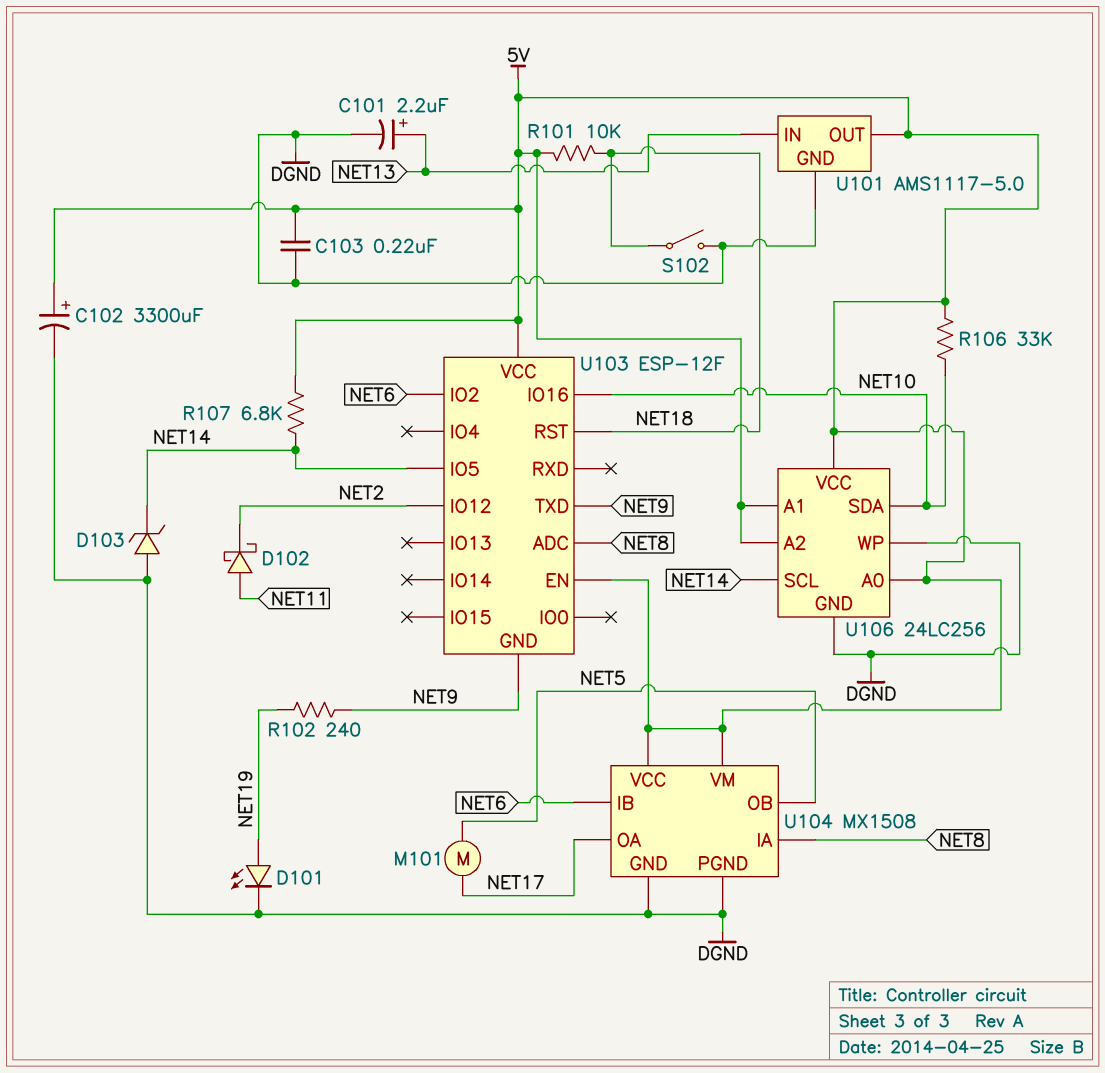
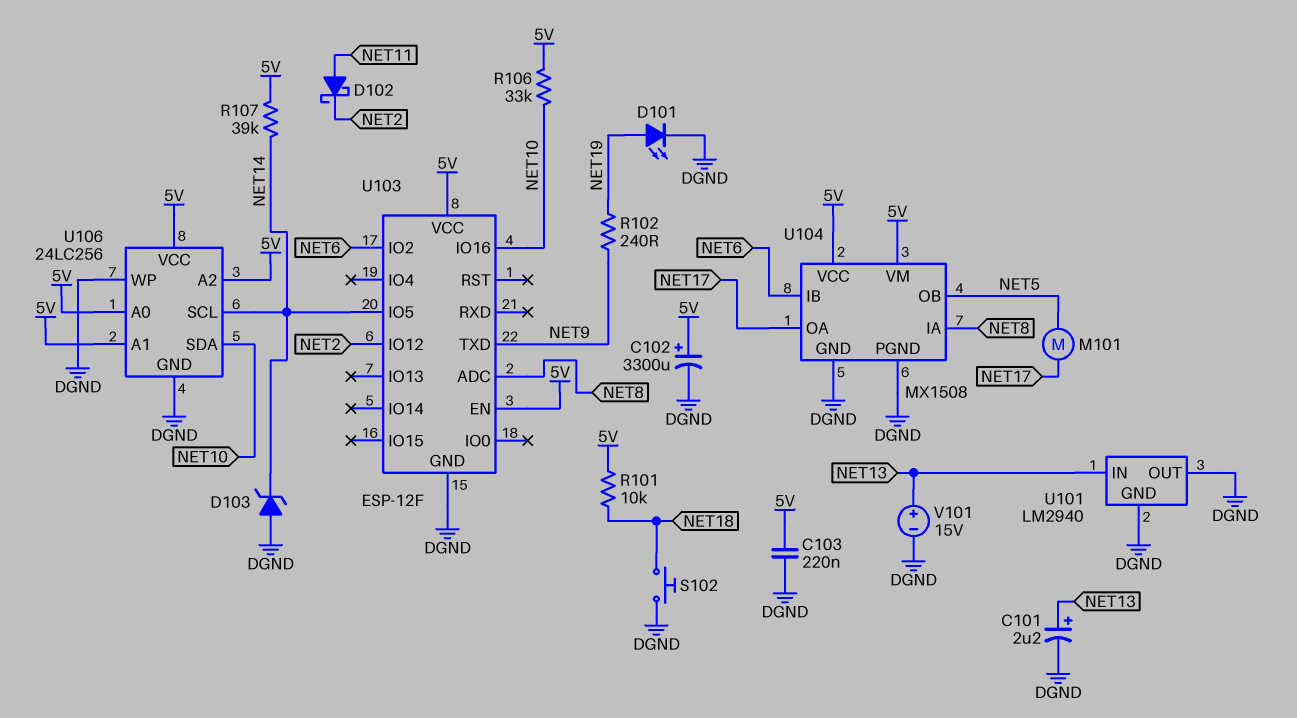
R107: 6.8k (5V, NET14) -> 39k (5V, NET14)
S102: switch (DGND, NET18) -> button (DGND, NET18)
U101: AMS1117-5.0 -> LM2940
U101 pin OUT: 5V -> DGND
U103 pin GND: NET9 -> DGND
U103 pin RST: NET18 -> none
V101: none -> 15V (plus NET13, minus DGND)

